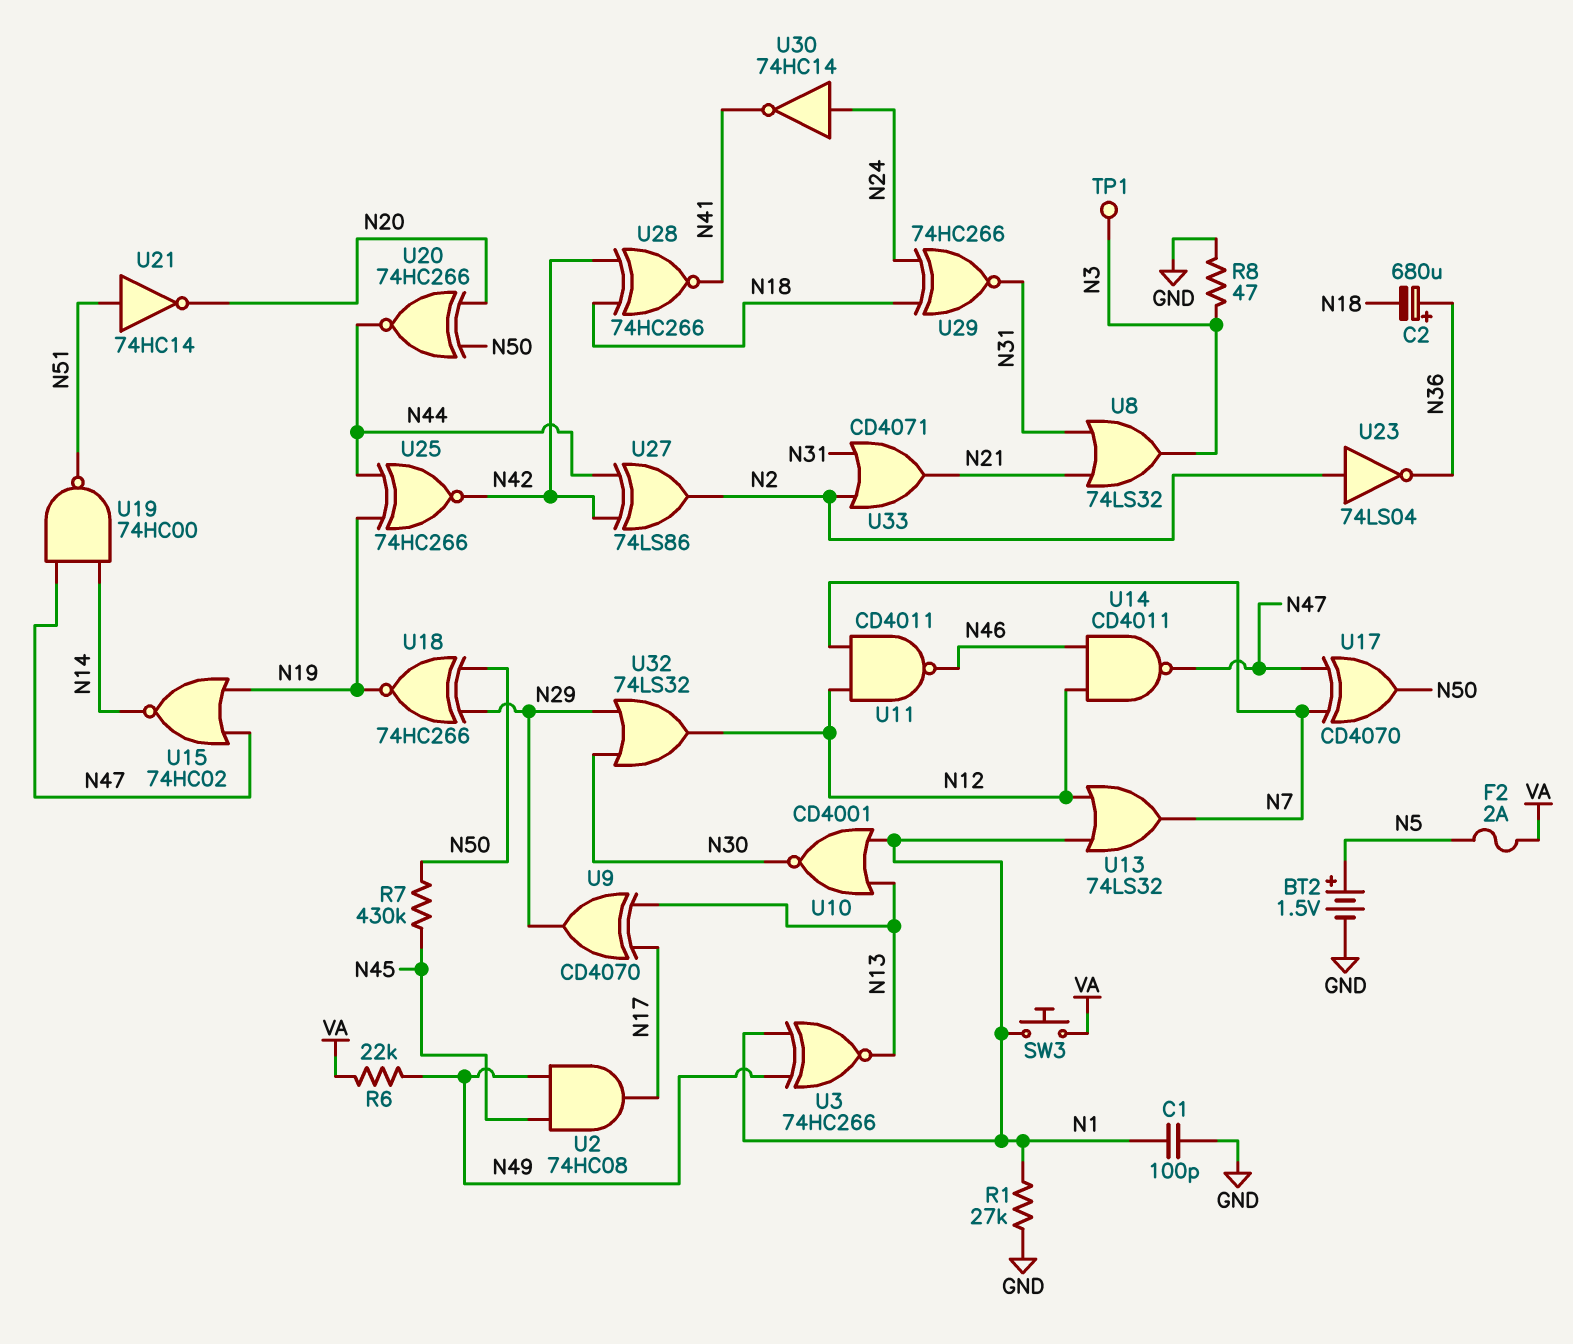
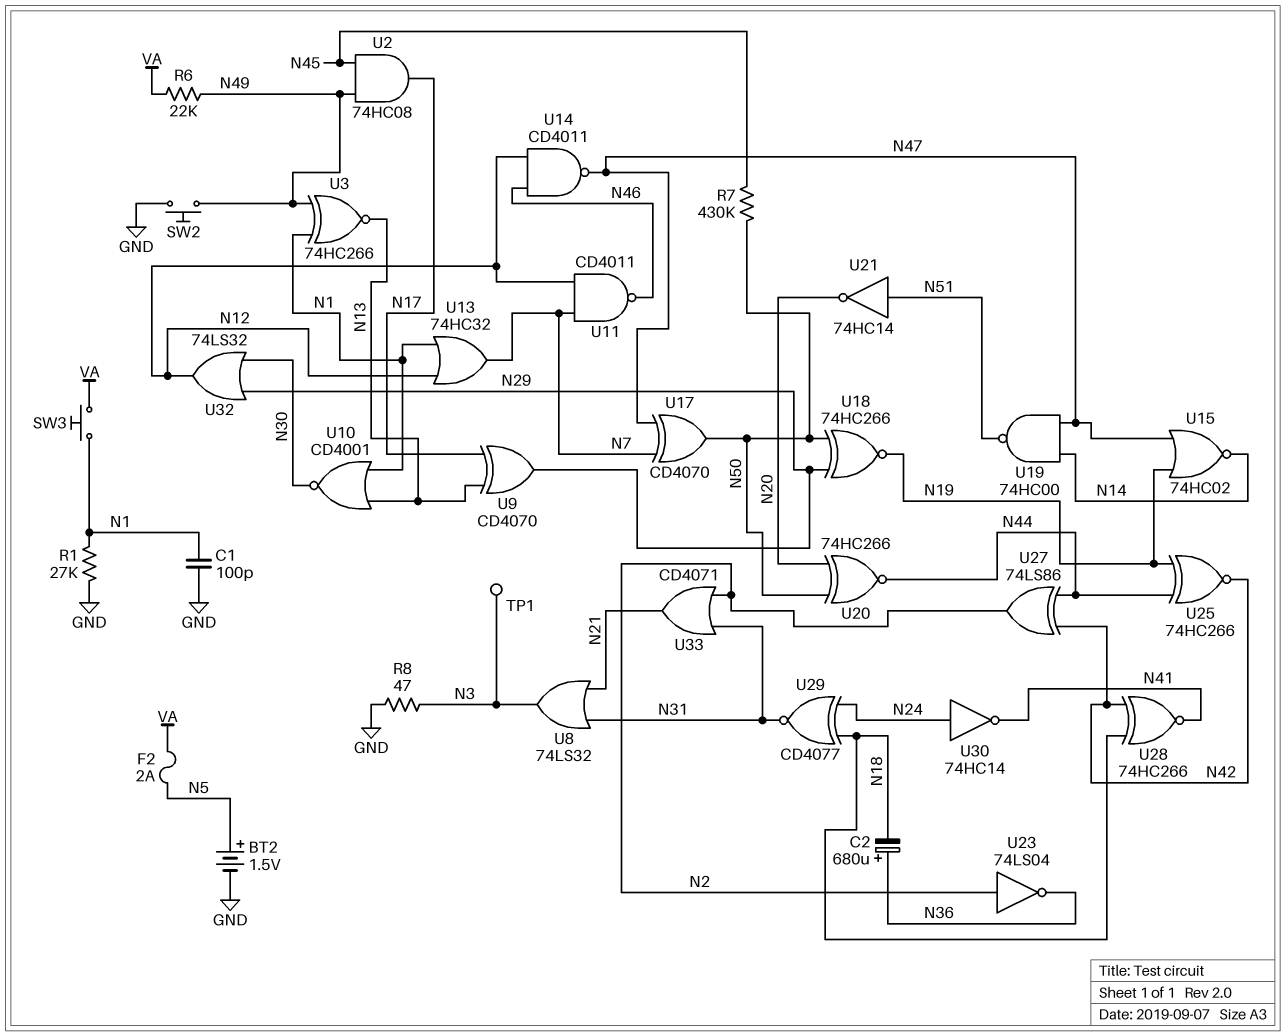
SW2: none -> button (GND, N49)
U13: OR 74LS32 (in N1, in N12, out N7) -> OR 74HC32 (in N1, in N12, out N7)
U29: XNOR 74HC266 (in N18, in N24, out N31) -> XNOR CD4077 (in N18, in N24, out N31)

